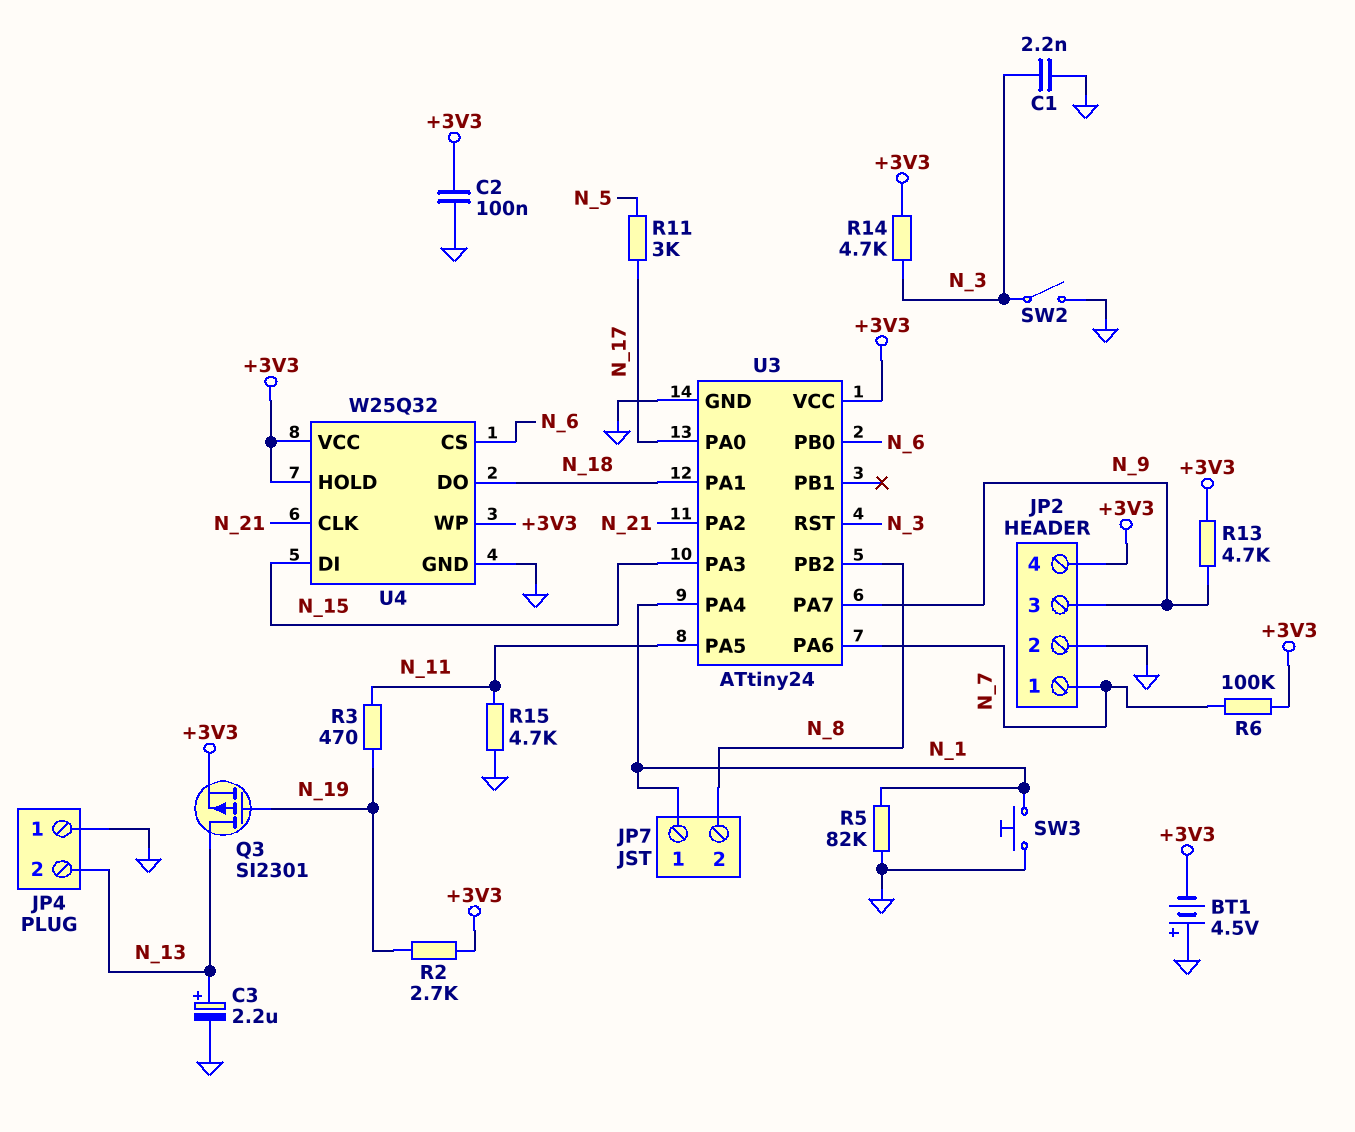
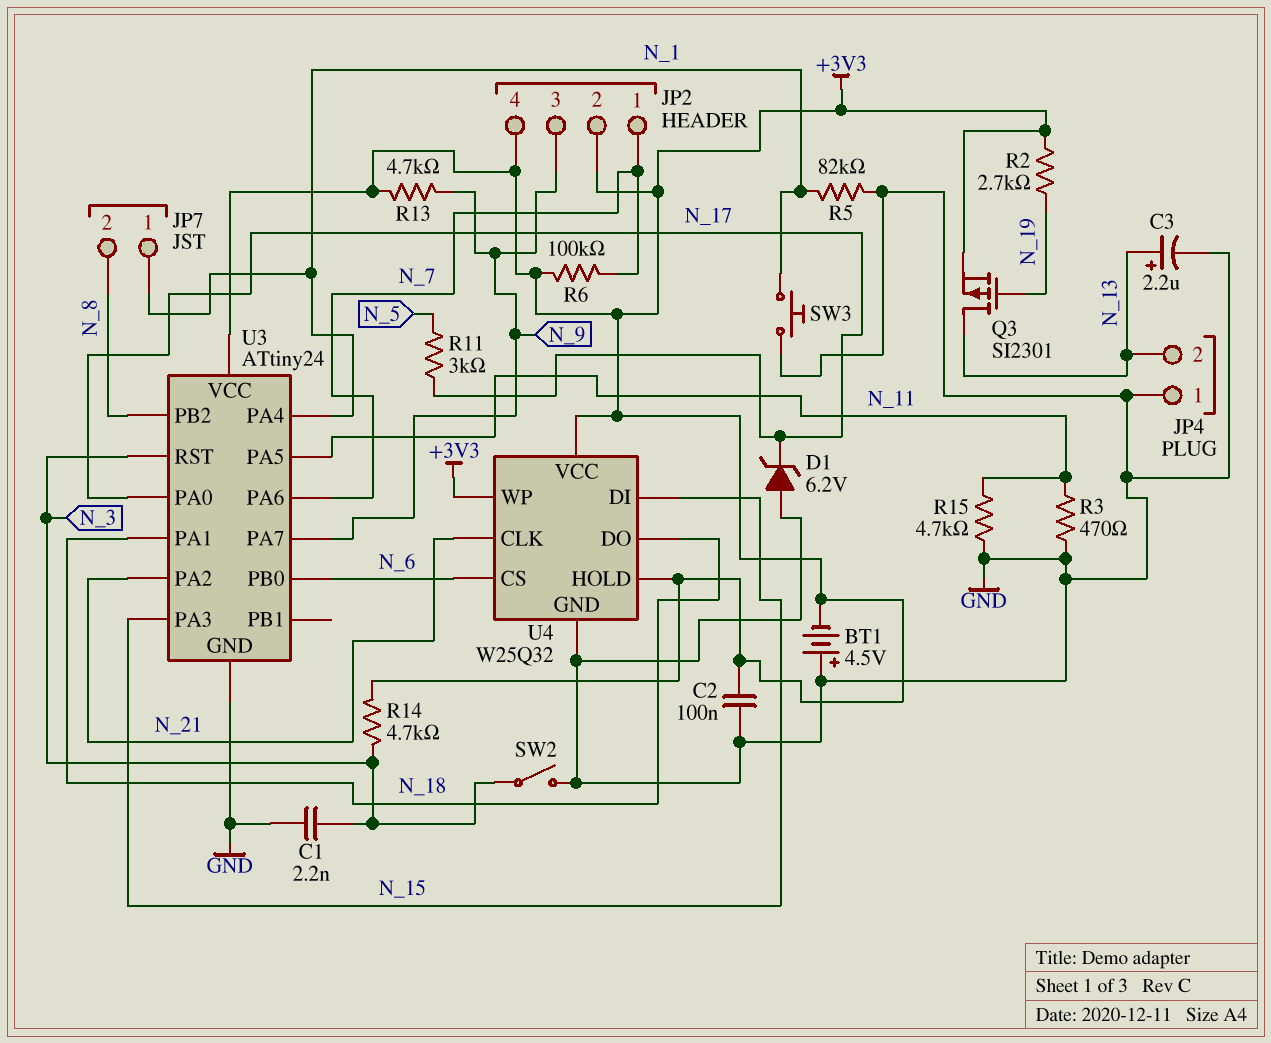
D1: none -> zener 6.2V (A GND, K N_17)
JP2 pin 2: GND -> +3V3
R3: 470 (N_11, N_19) -> 470 (GND, N_11)

